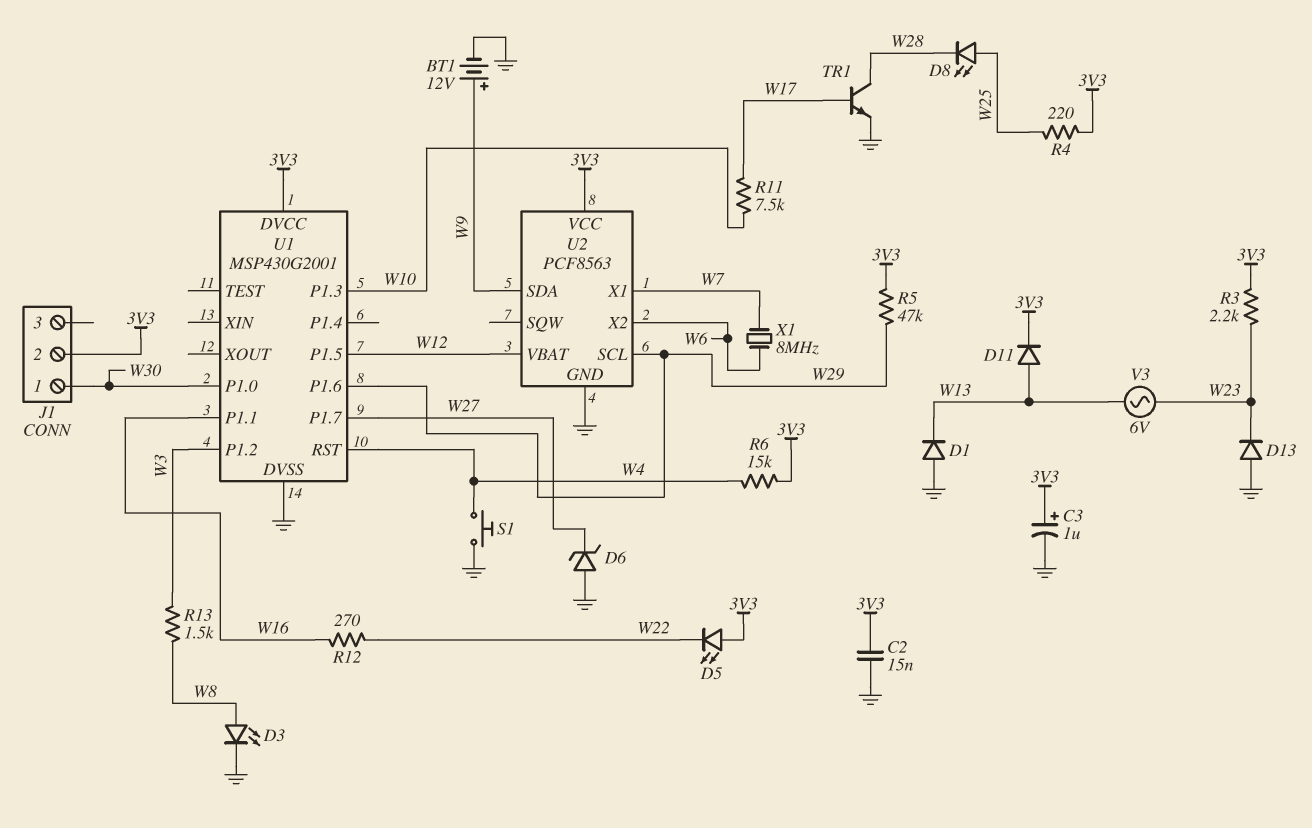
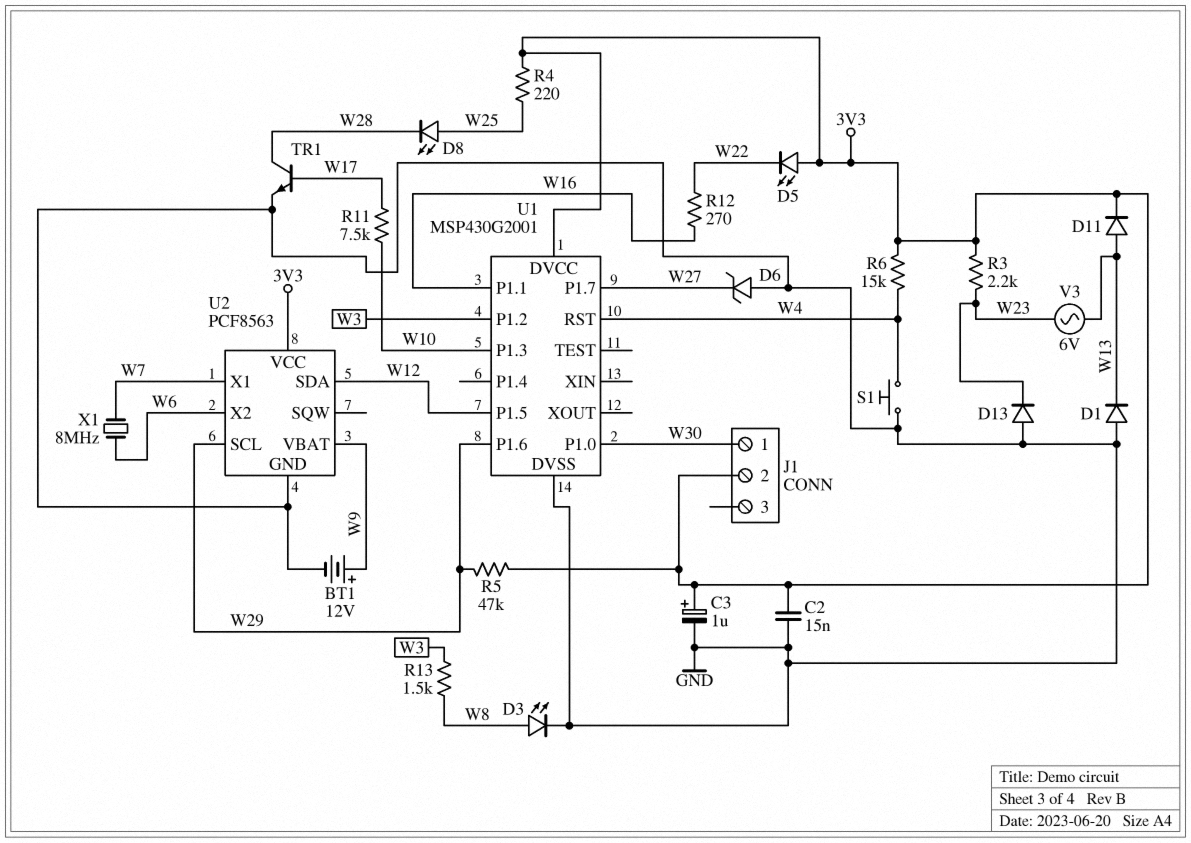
U2 pin SDA: W9 -> W12
U2 pin VBAT: W12 -> W9

